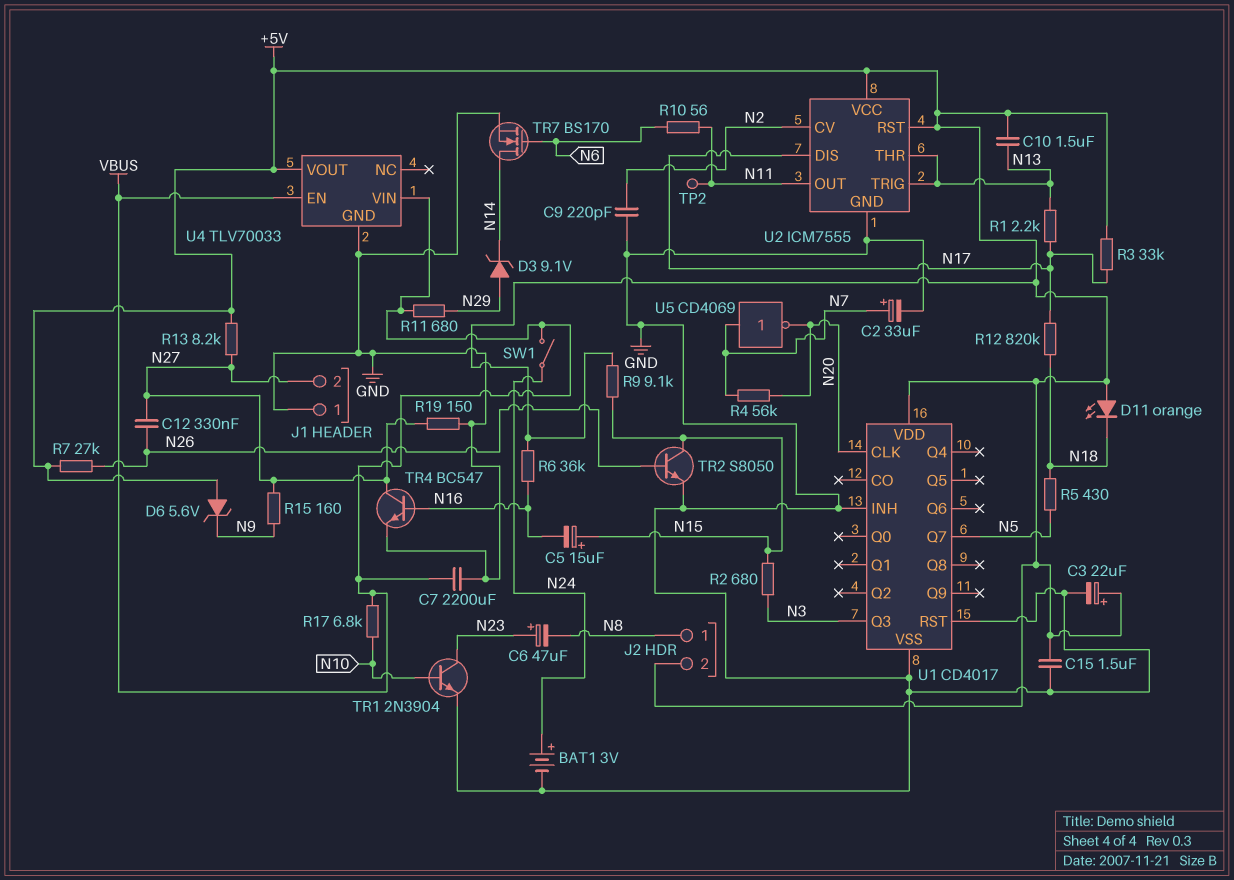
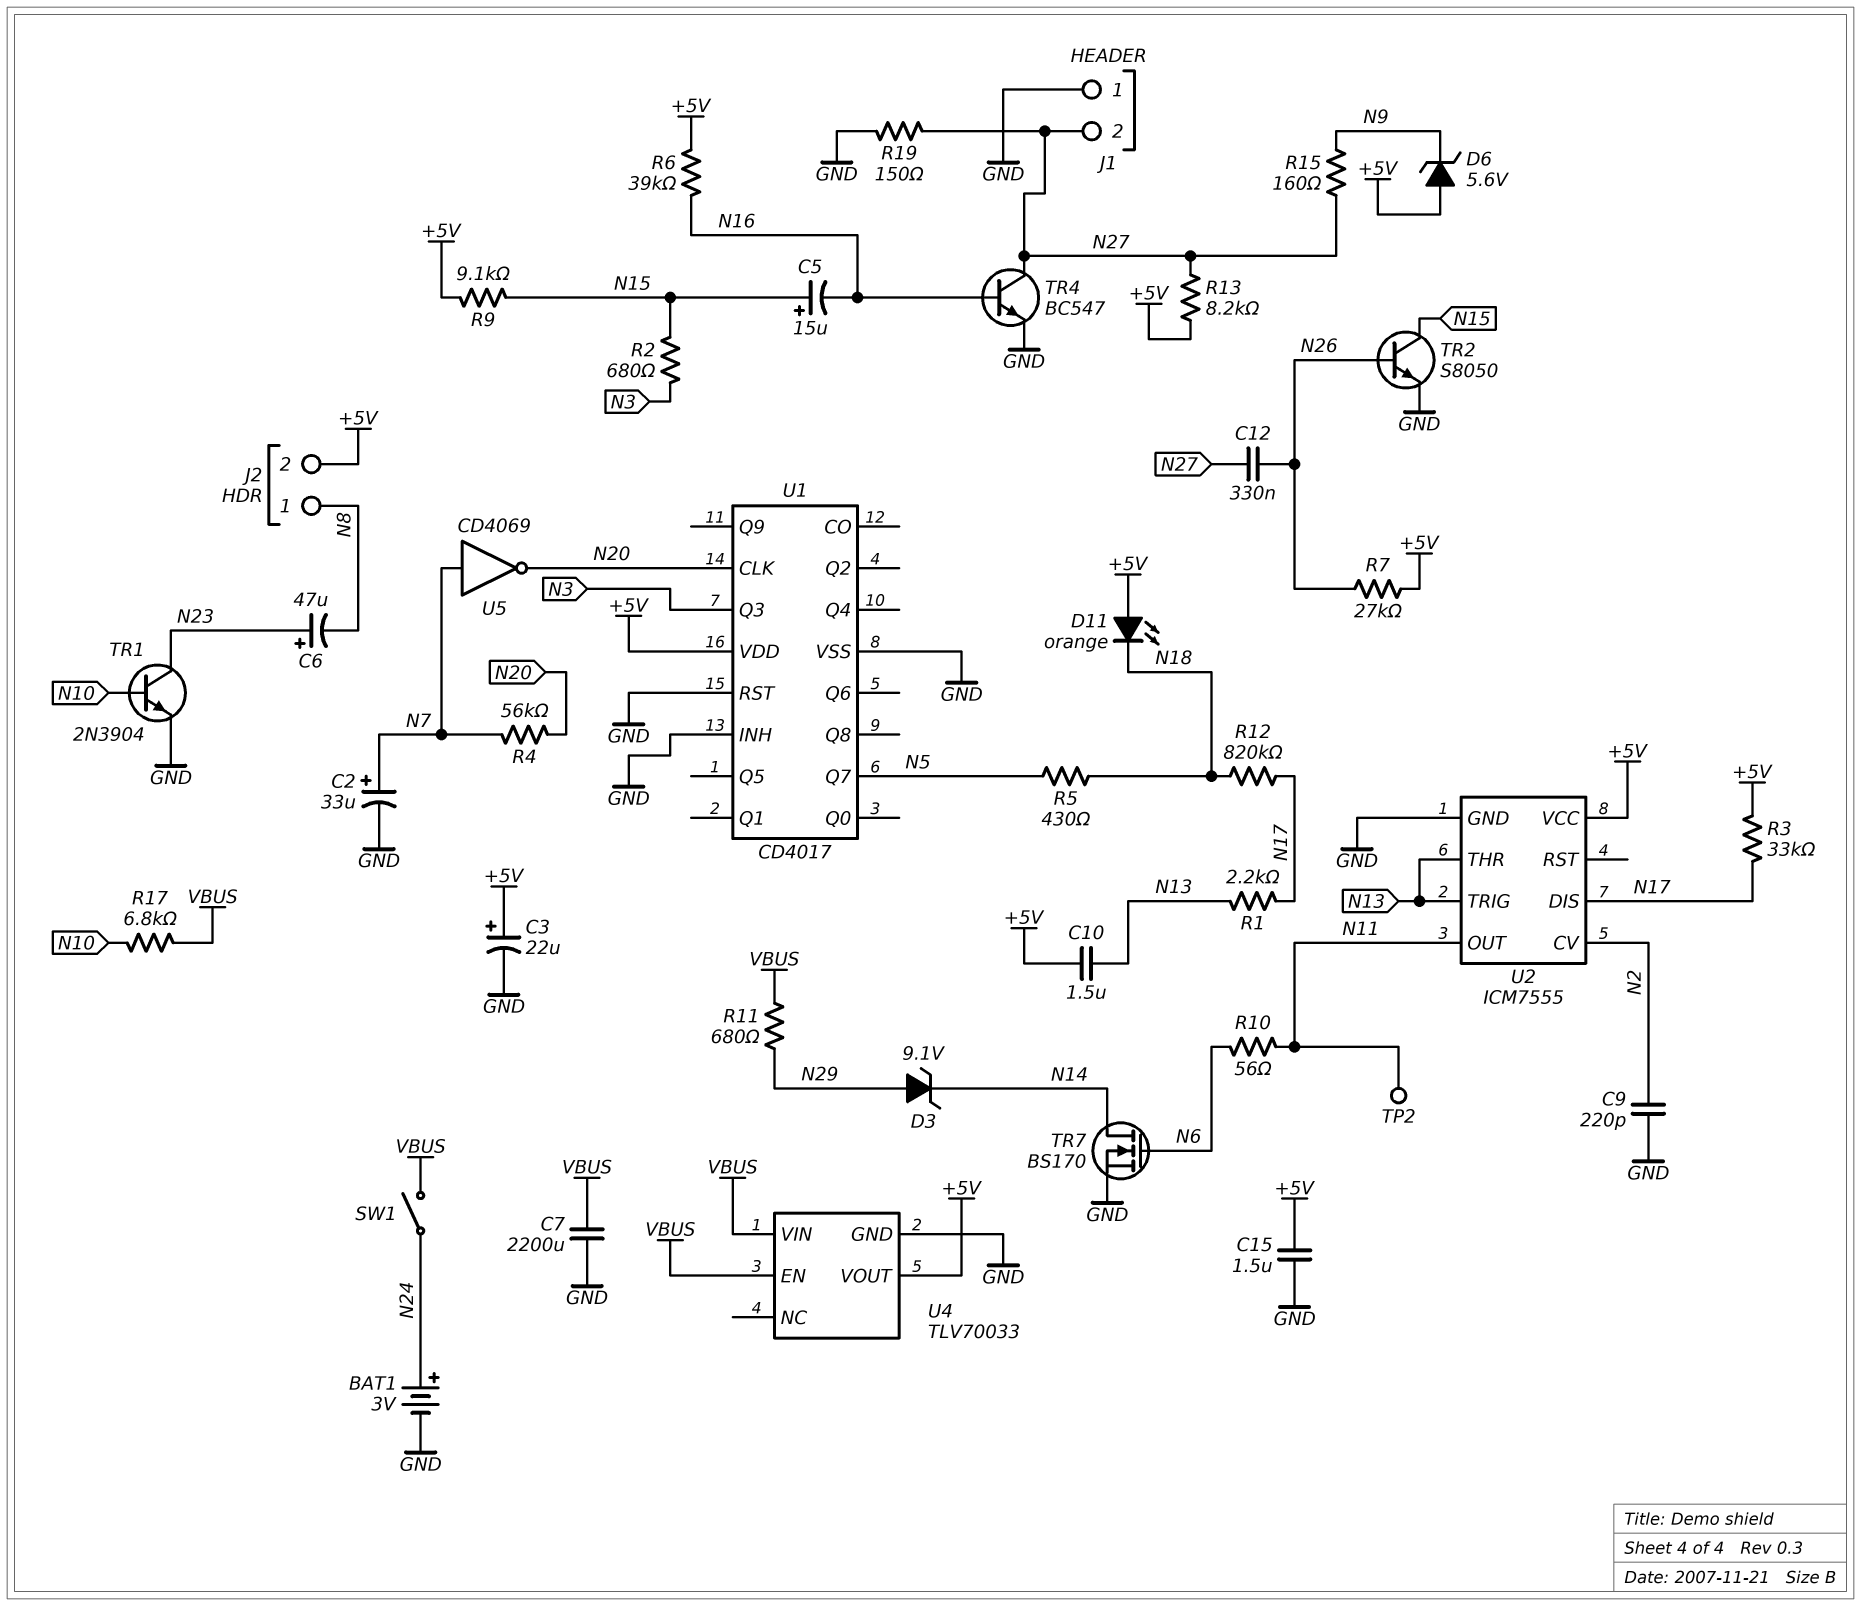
R6: 36k (+5V, N16) -> 39k (+5V, N16)
U2 pin RST: +5V -> none

